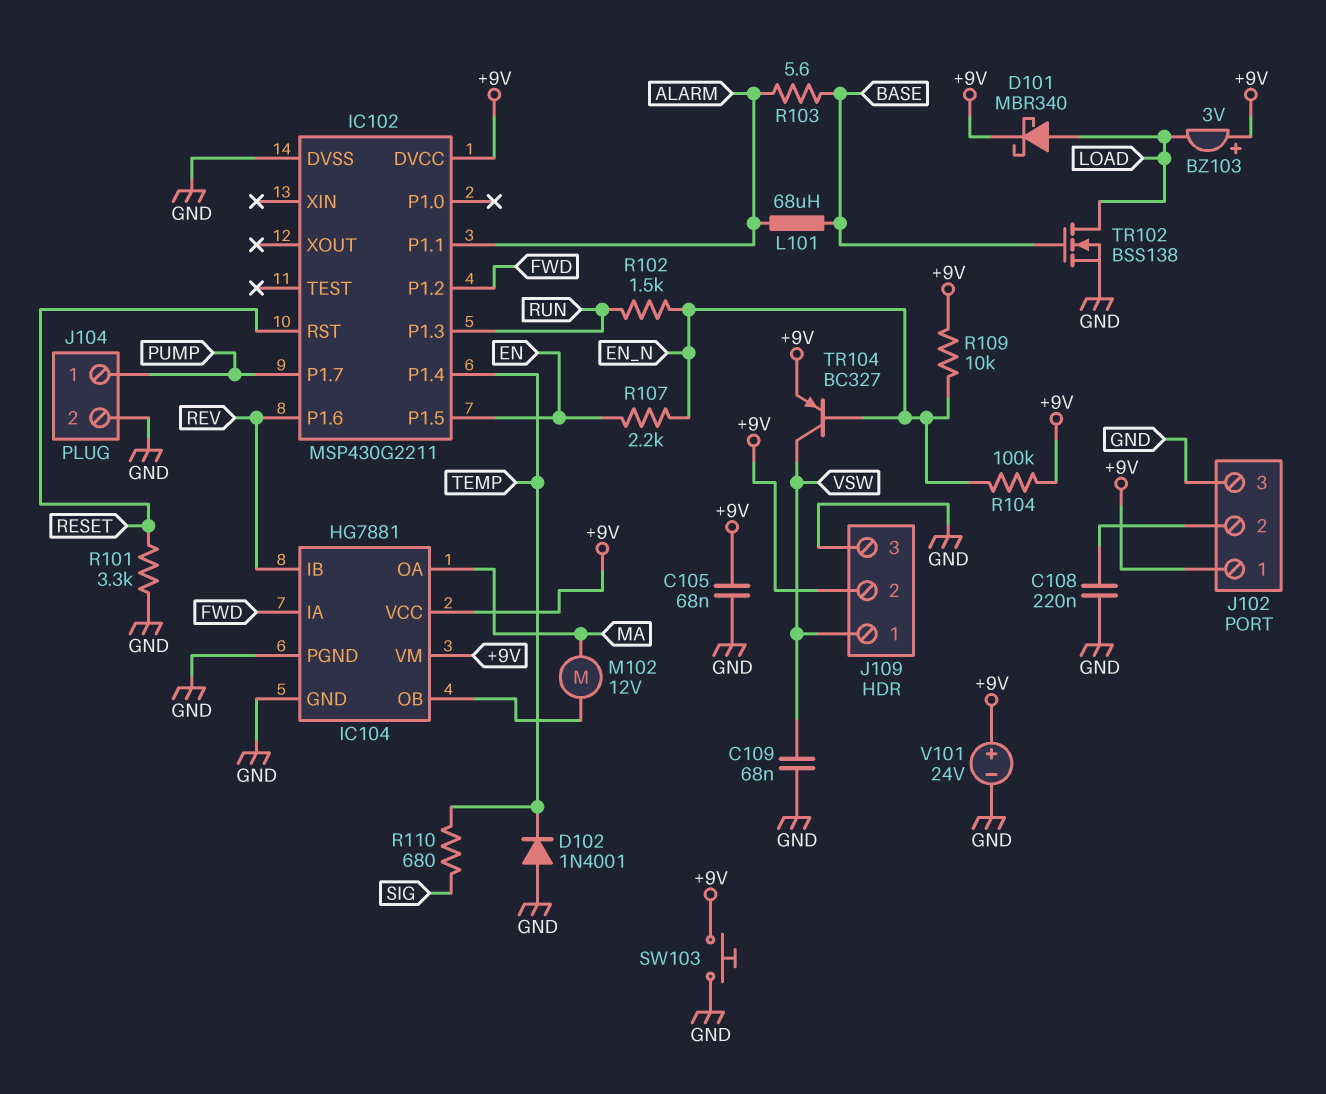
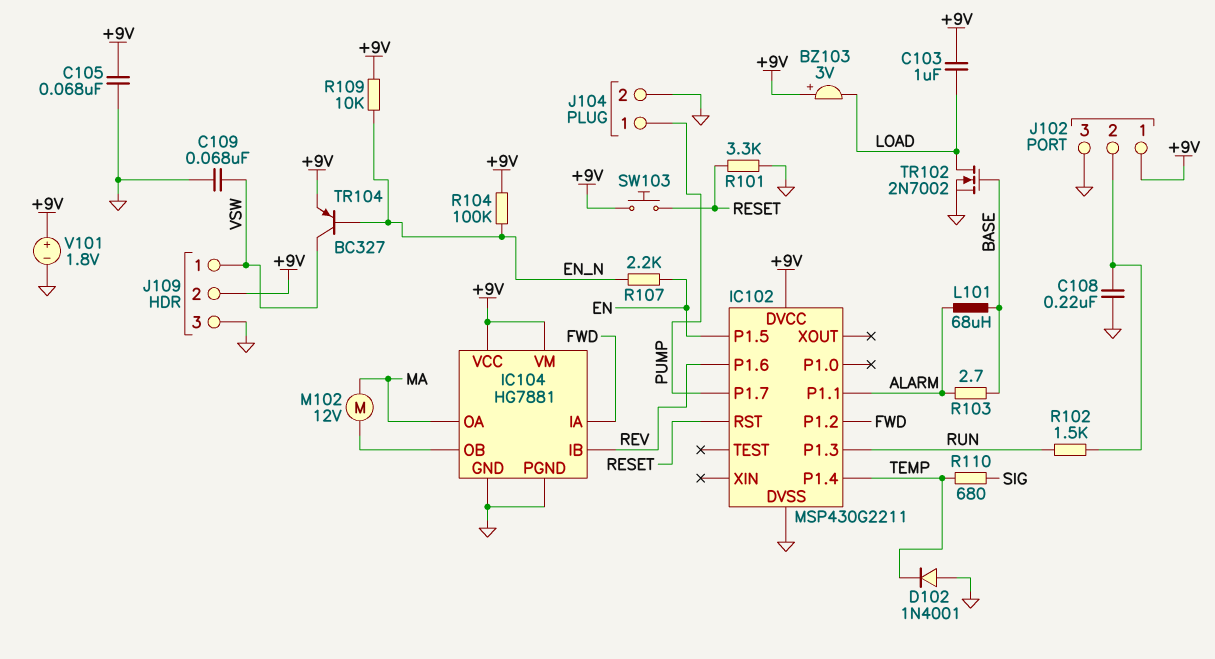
C103: none -> 1uF (+9V, LOAD)
D101: schottky MBR340 (A LOAD, K +9V) -> none
R102: 1.5k (EN_N, RUN) -> 1.5k (J102/2, RUN)
R103: 5.6 (ALARM, BASE) -> 2.7 (ALARM, BASE)
SW103: button (+9V, GND) -> button (+9V, RESET)
TR102: NMOS BSS138 (G BASE, D LOAD, S GND) -> NMOS 2N7002 (G BASE, D LOAD, S GND)
V101: 24V (plus +9V, minus GND) -> 1.8V (plus +9V, minus GND)

